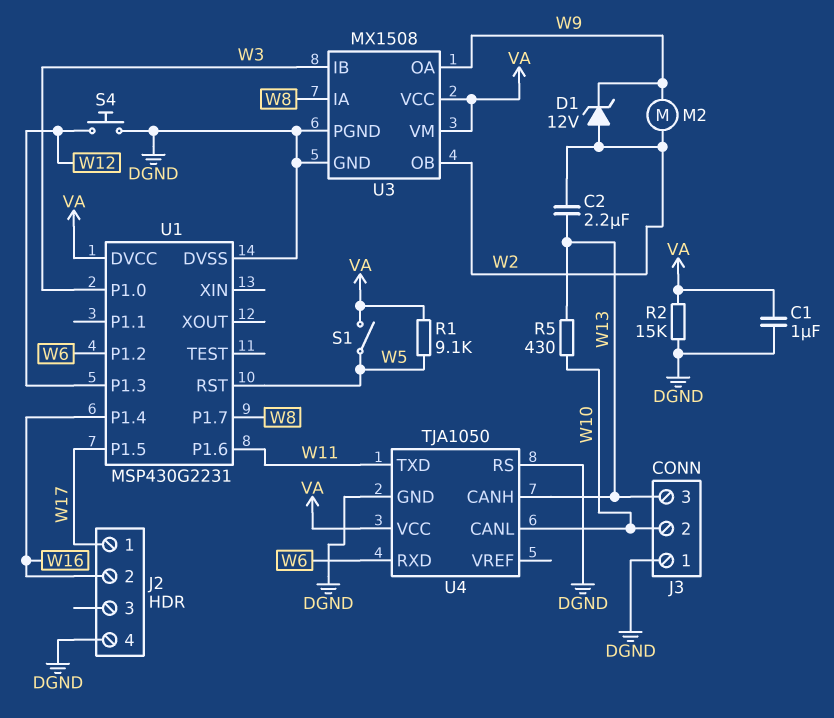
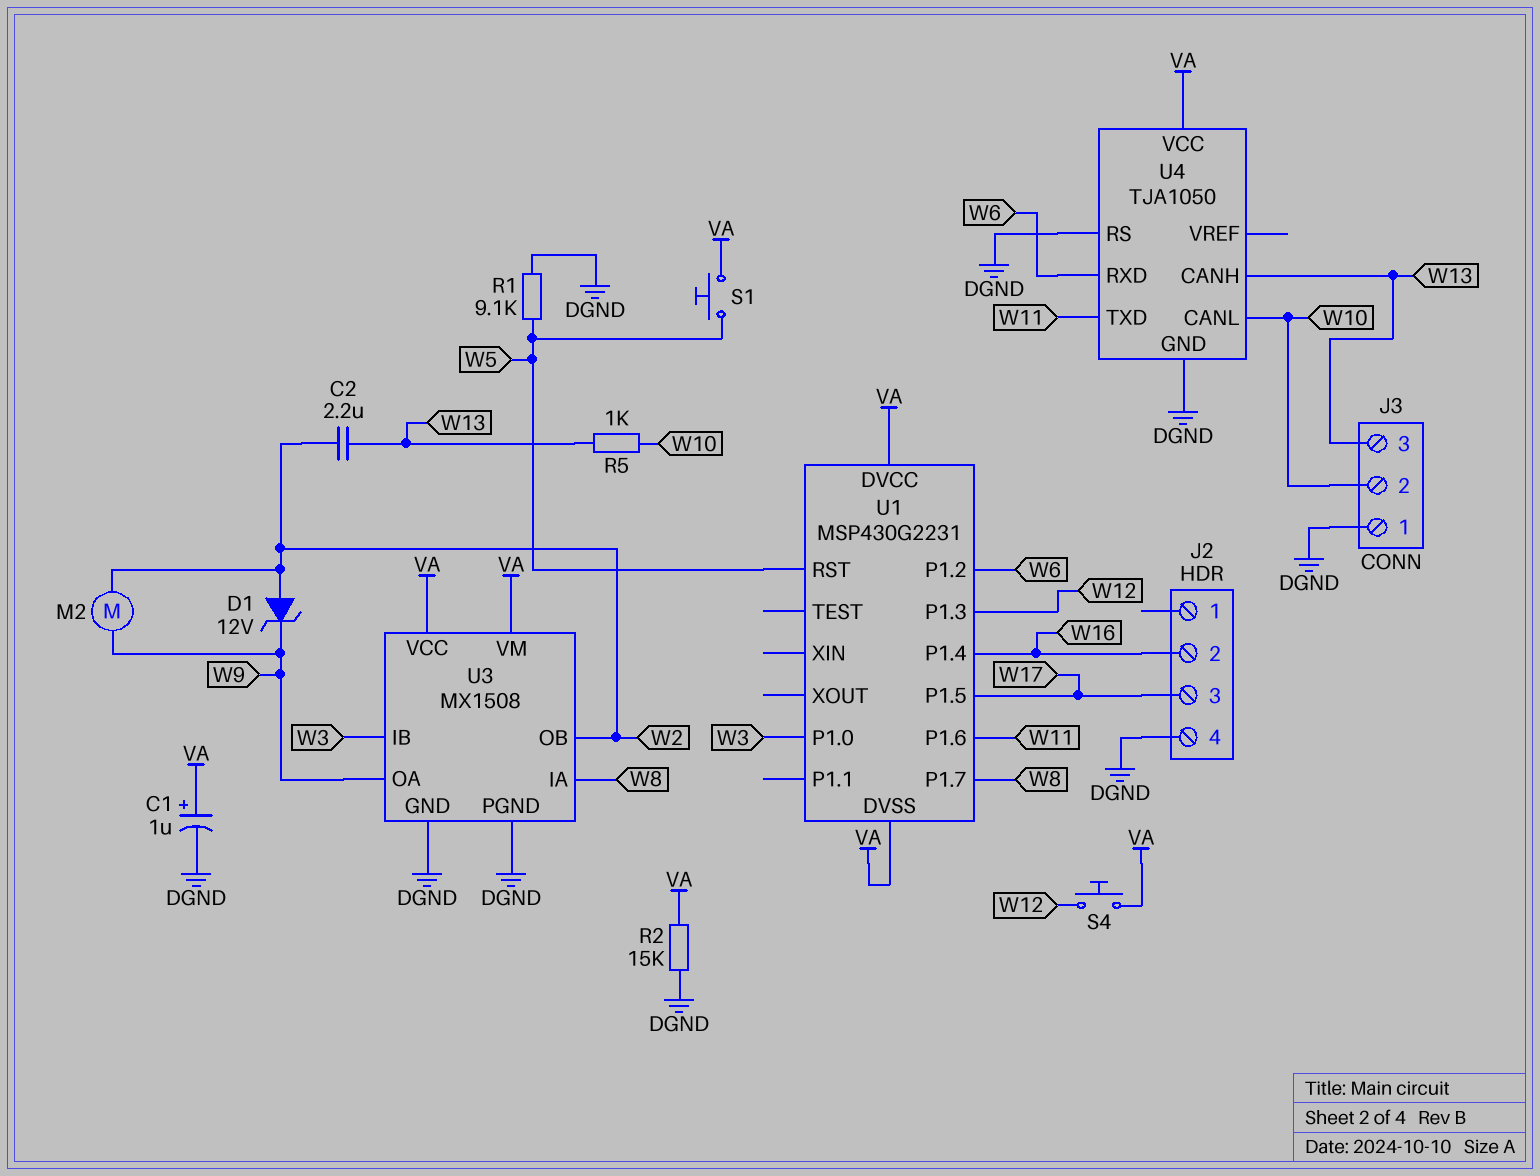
C1: 1uF (DGND, VA) -> 1uF (plus VA, minus DGND)
J2 pin 1: W17 -> none
J2 pin 3: none -> W17
R1: 9.1k (VA, W5) -> 9.1k (DGND, W5)
R5: 430 (W10, W13) -> 1k (W10, W13)
S1: switch (VA, W5) -> button (VA, W5)
S4: button (DGND, W12) -> button (VA, W12)
U1 pin DVSS: DGND -> VA

